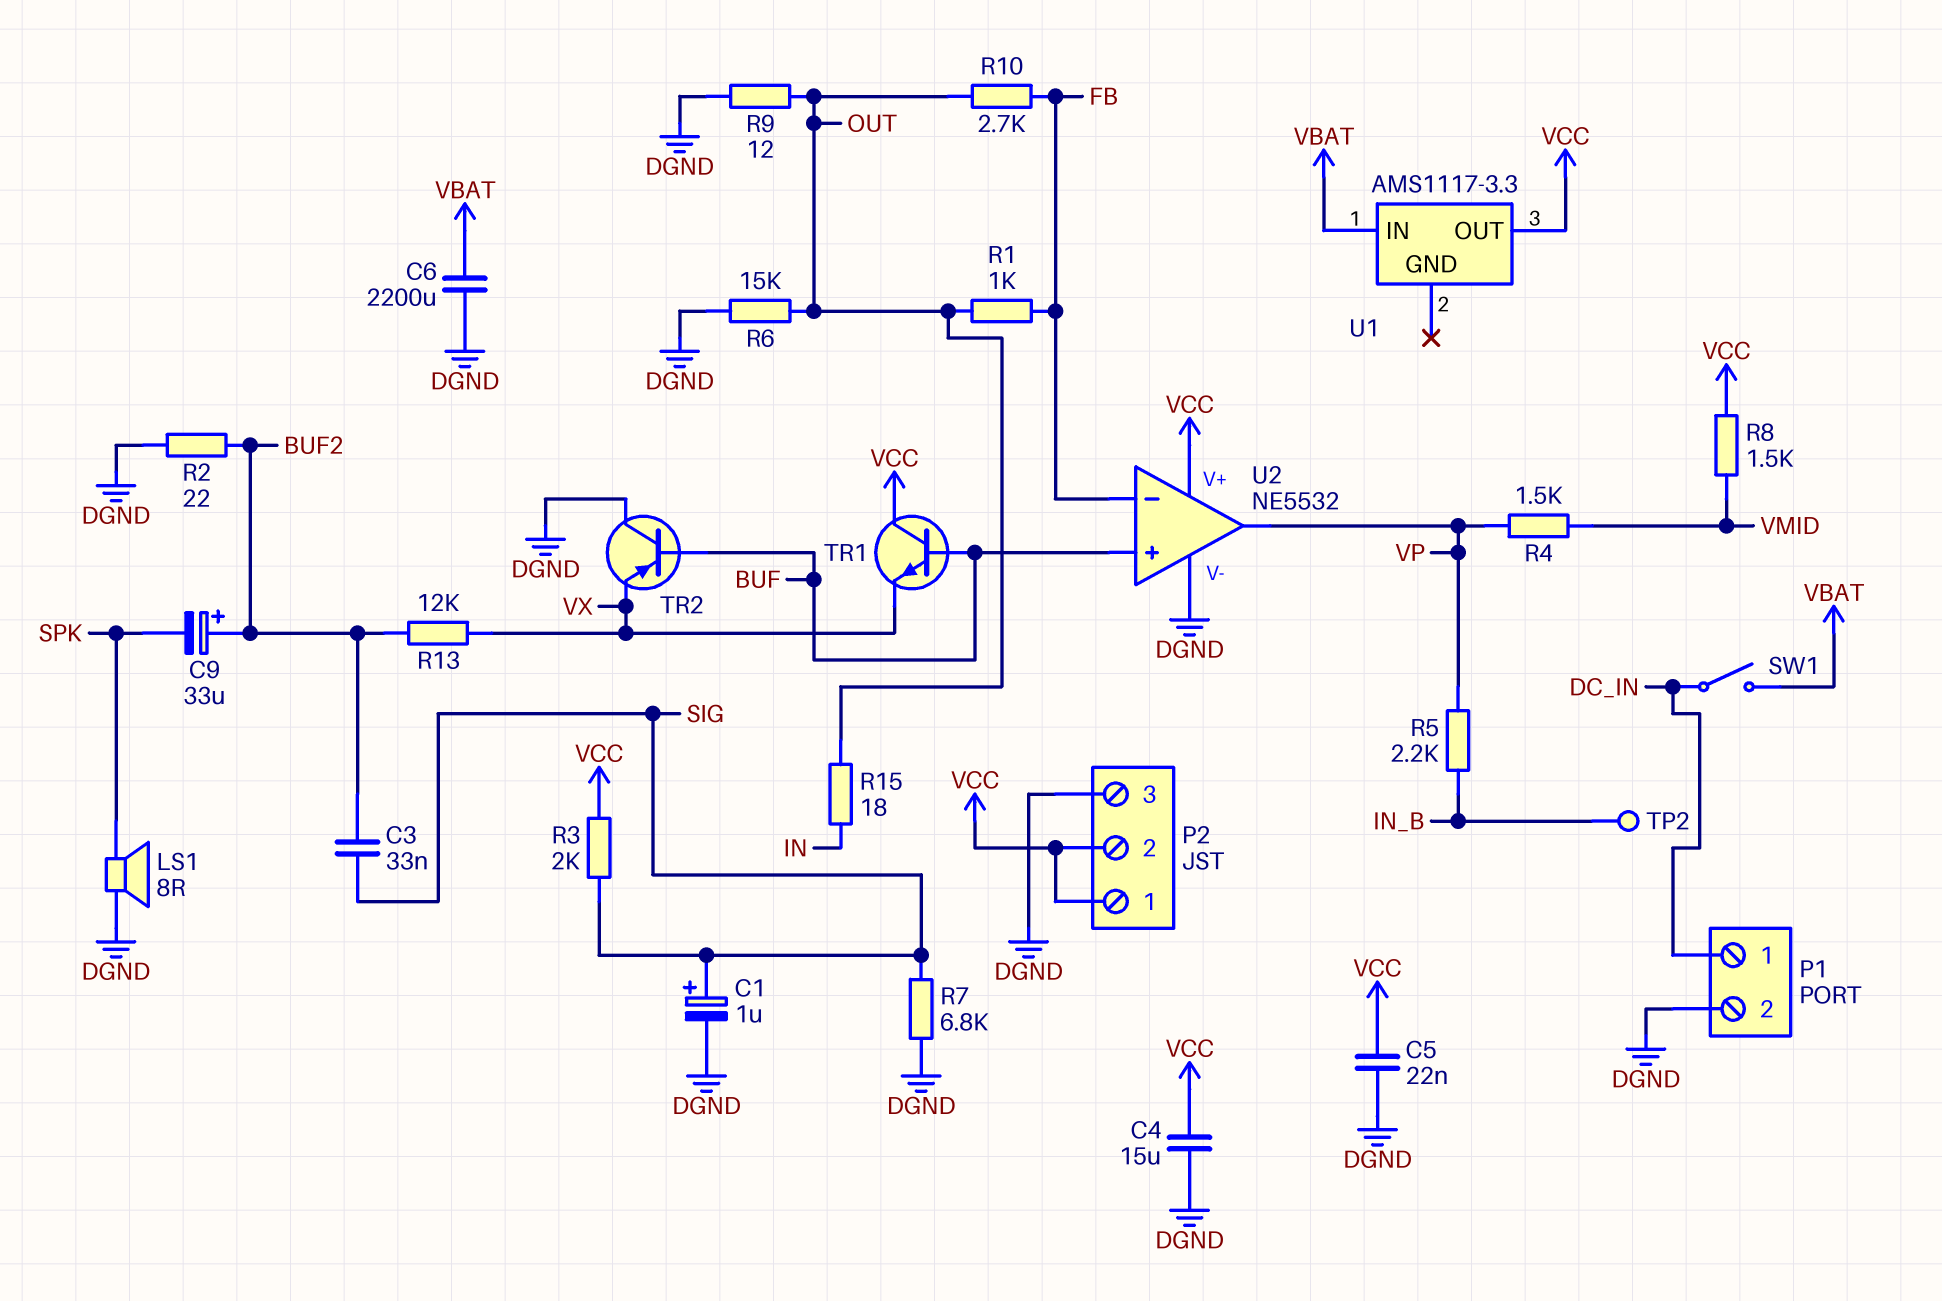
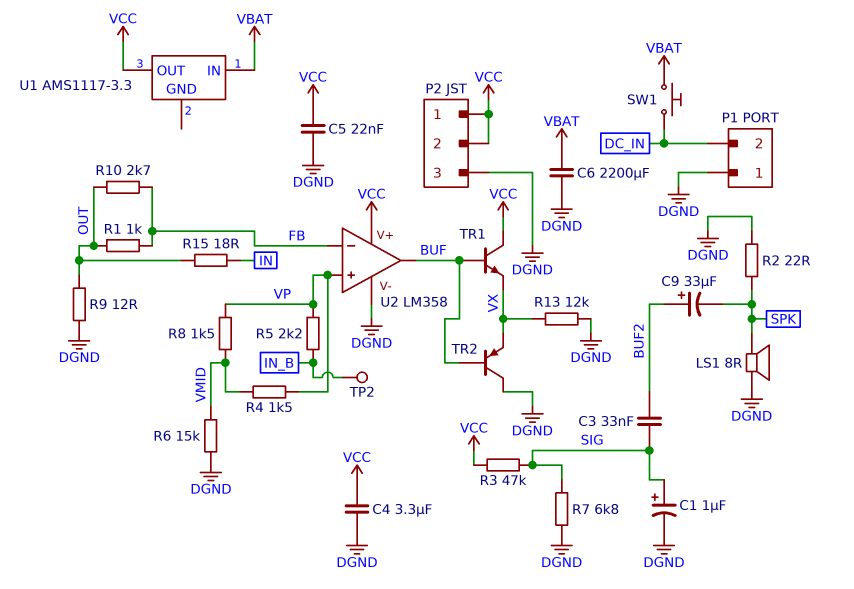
C4: 15uF (DGND, VCC) -> 3.3uF (DGND, VCC)
P1 pin 1: DC_IN -> DGND
P1 pin 2: DGND -> DC_IN
R2: 22 (BUF2, DGND) -> 22 (DGND, SPK)
R3: 2k (SIG, VCC) -> 47k (SIG, VCC)
R6: 15k (DGND, OUT) -> 15k (DGND, VMID)
R8: 1.5k (VCC, VMID) -> 1.5k (VMID, VP)
R13: 12k (BUF2, VX) -> 12k (DGND, VX)
SW1: switch (DC_IN, VBAT) -> button (DC_IN, VBAT)
U2: NE5532 -> LM358
U2 pin in+: BUF -> VP
U2 pin out: VP -> BUF

